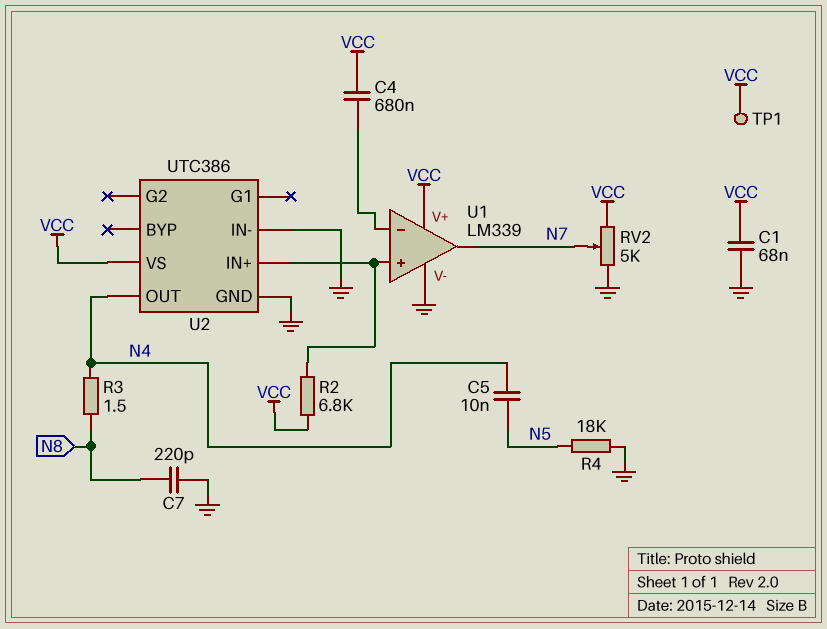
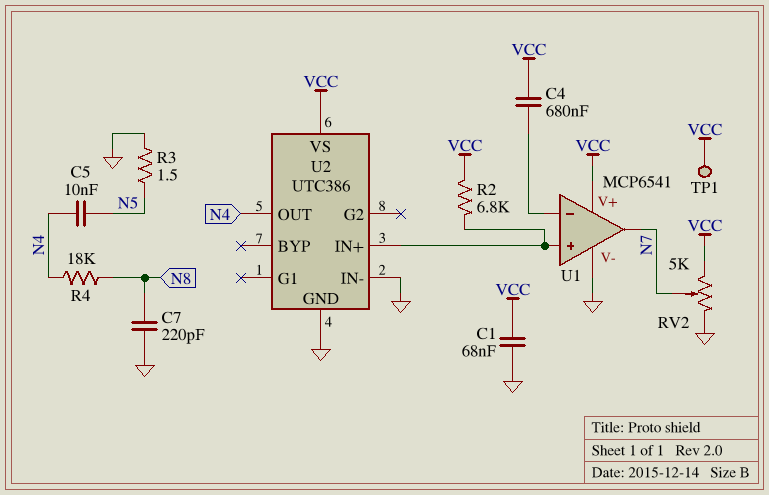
R3: 1.5 (N4, N8) -> 1.5 (GND, N5)
R4: 18k (GND, N5) -> 18k (N4, N8)
U1: LM339 -> MCP6541

